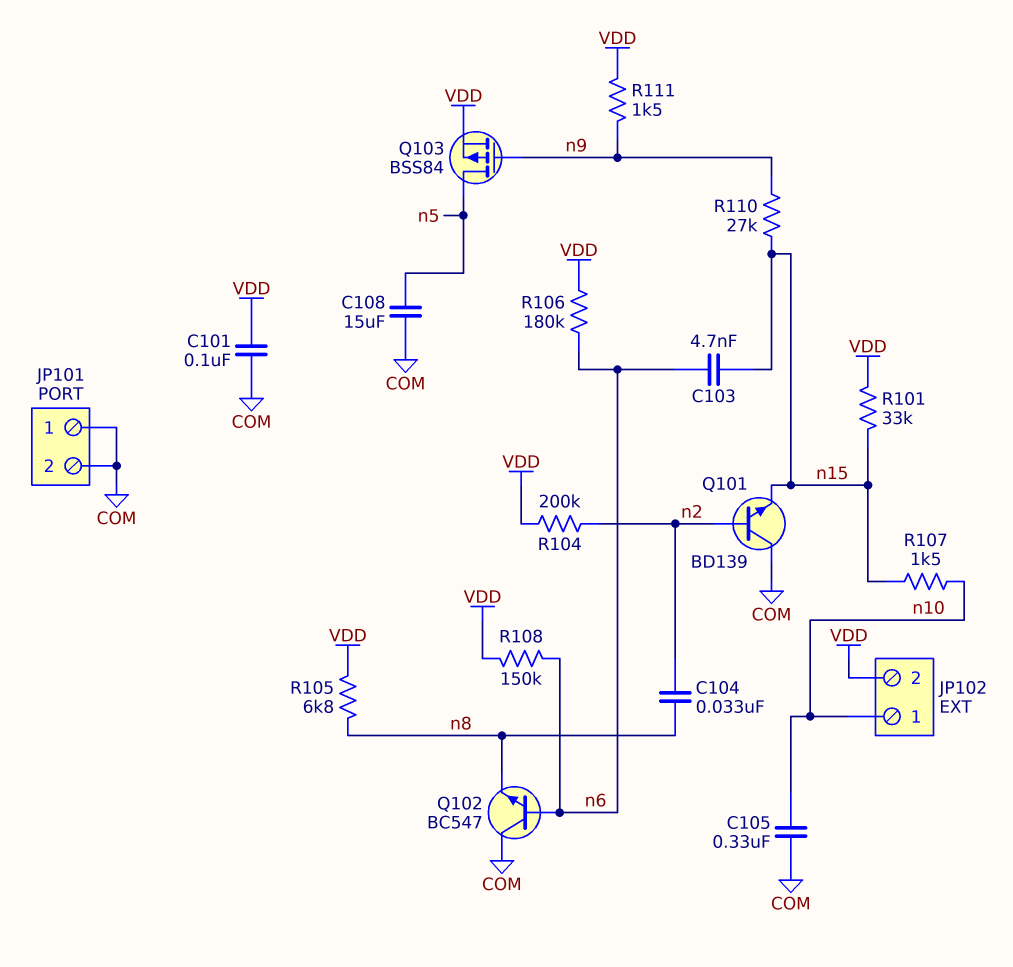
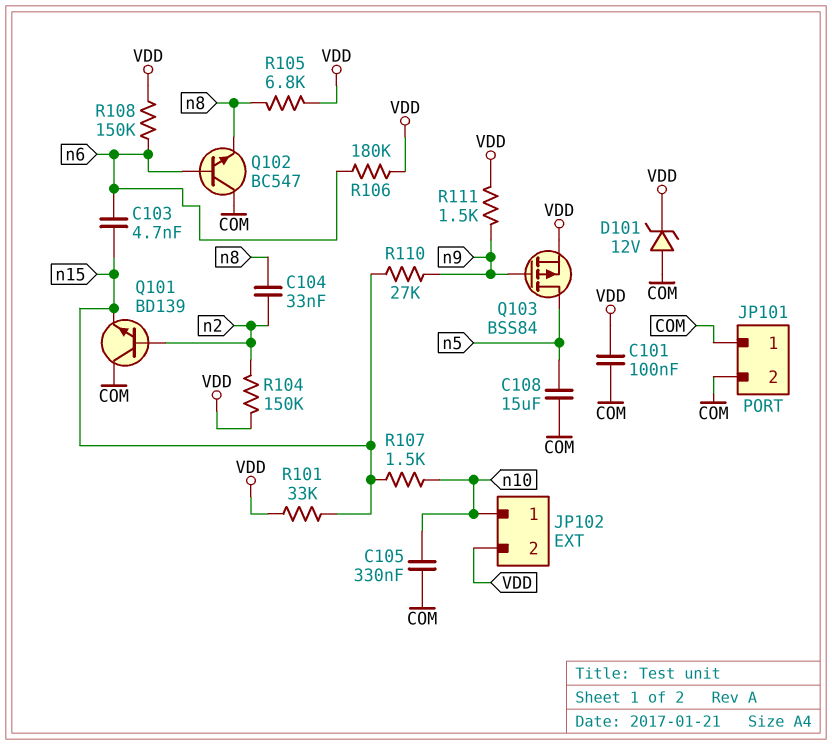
D101: none -> zener 12V (A COM, K VDD)
R104: 200k (VDD, n2) -> 150k (VDD, n2)

